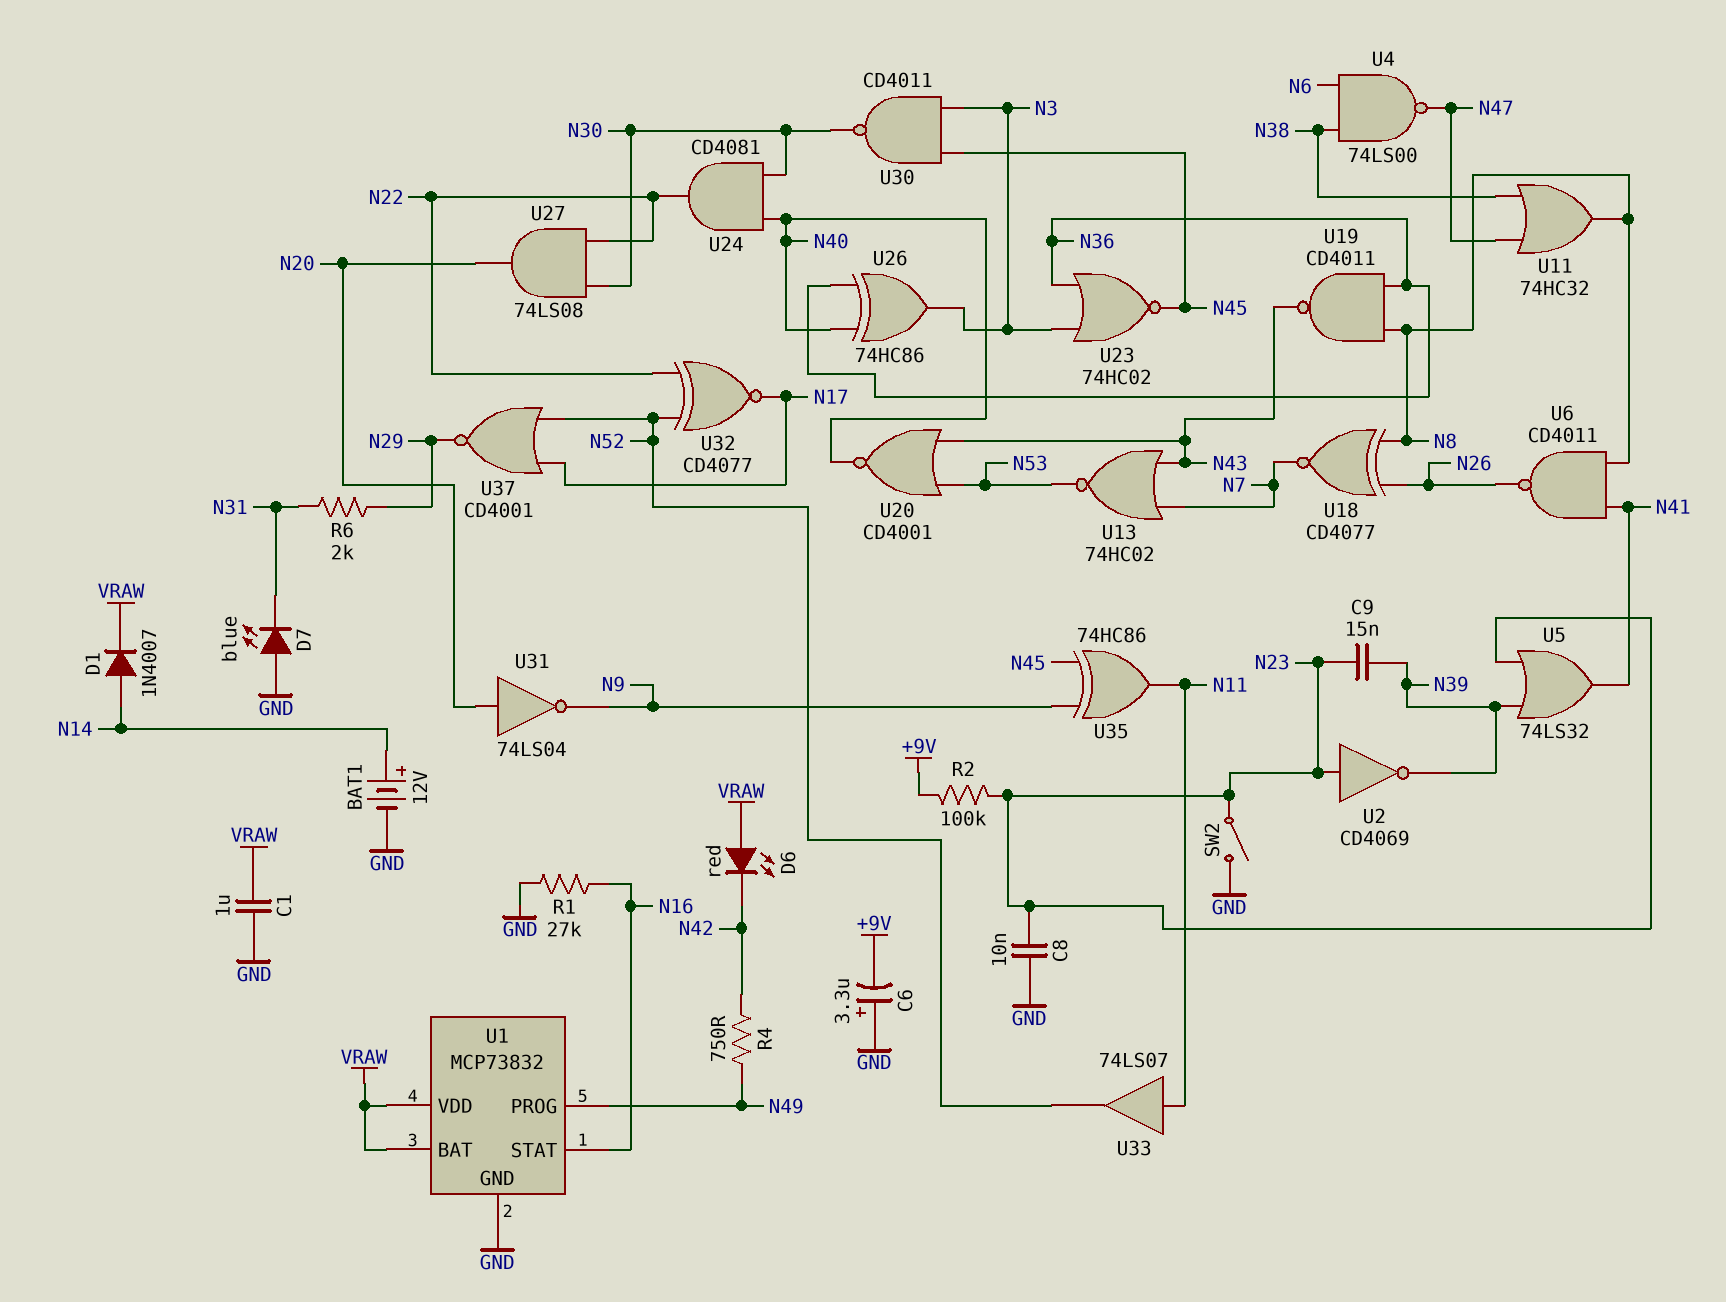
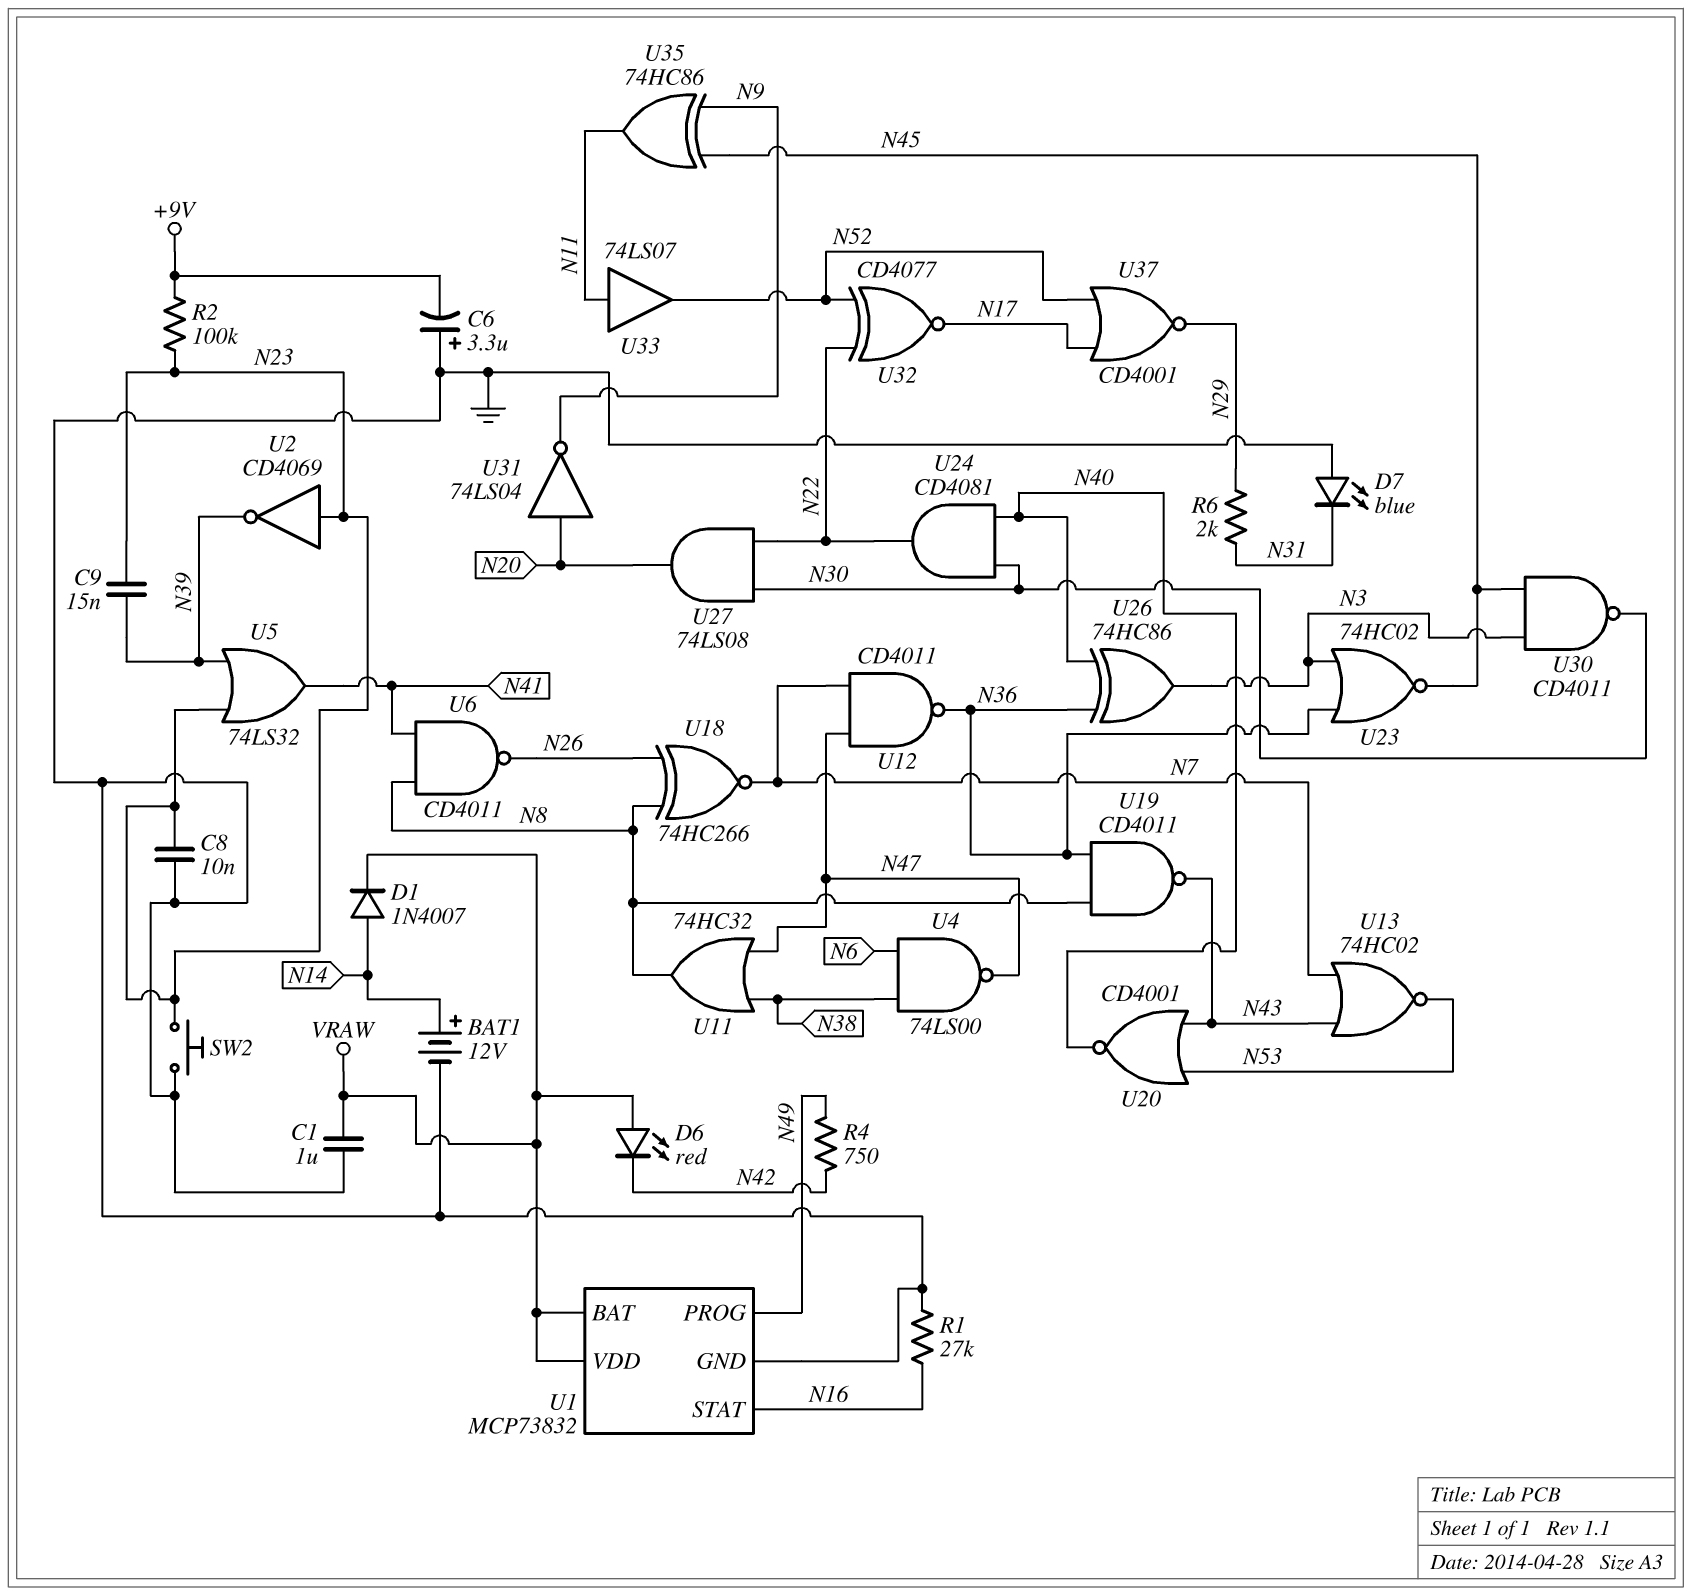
SW2: switch (GND, N23) -> button (GND, N23)
U12: none -> NAND CD4011 (in N7, in N47, out N36)
U18: XNOR CD4077 (in N8, in N26, out N7) -> XNOR 74HC266 (in N8, in N26, out N7)

